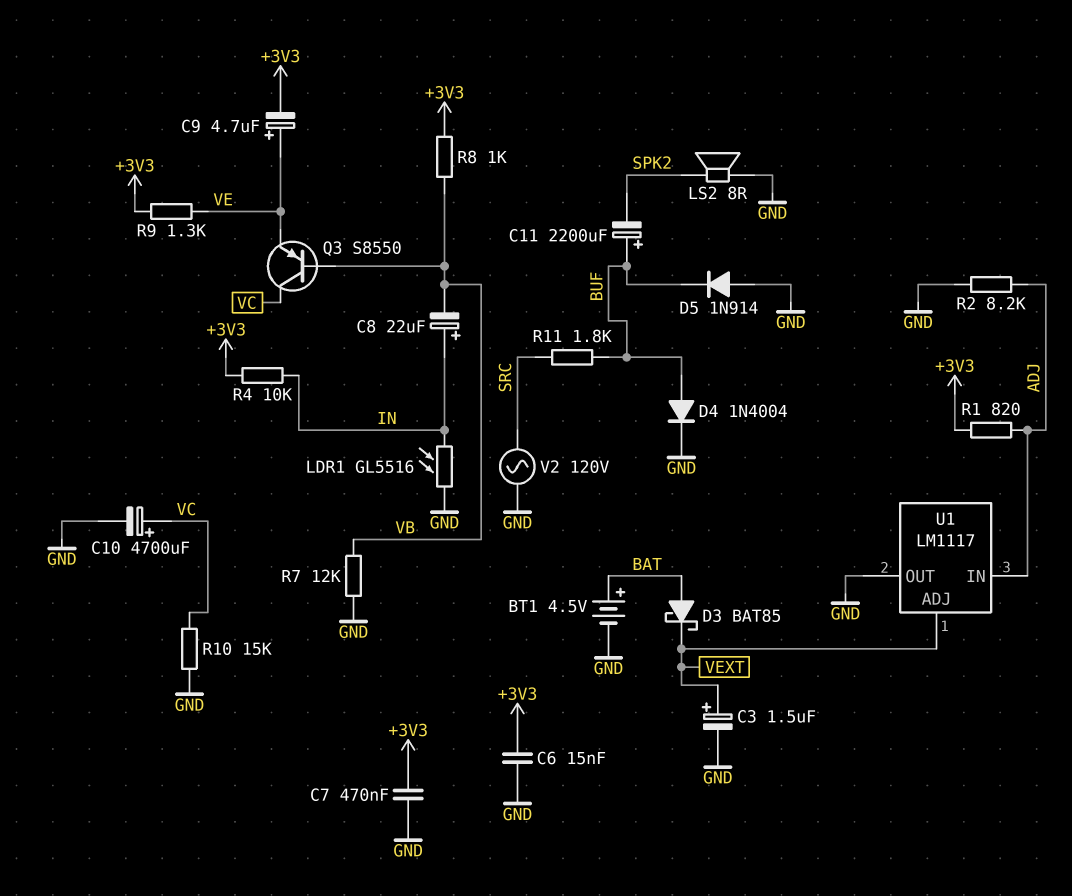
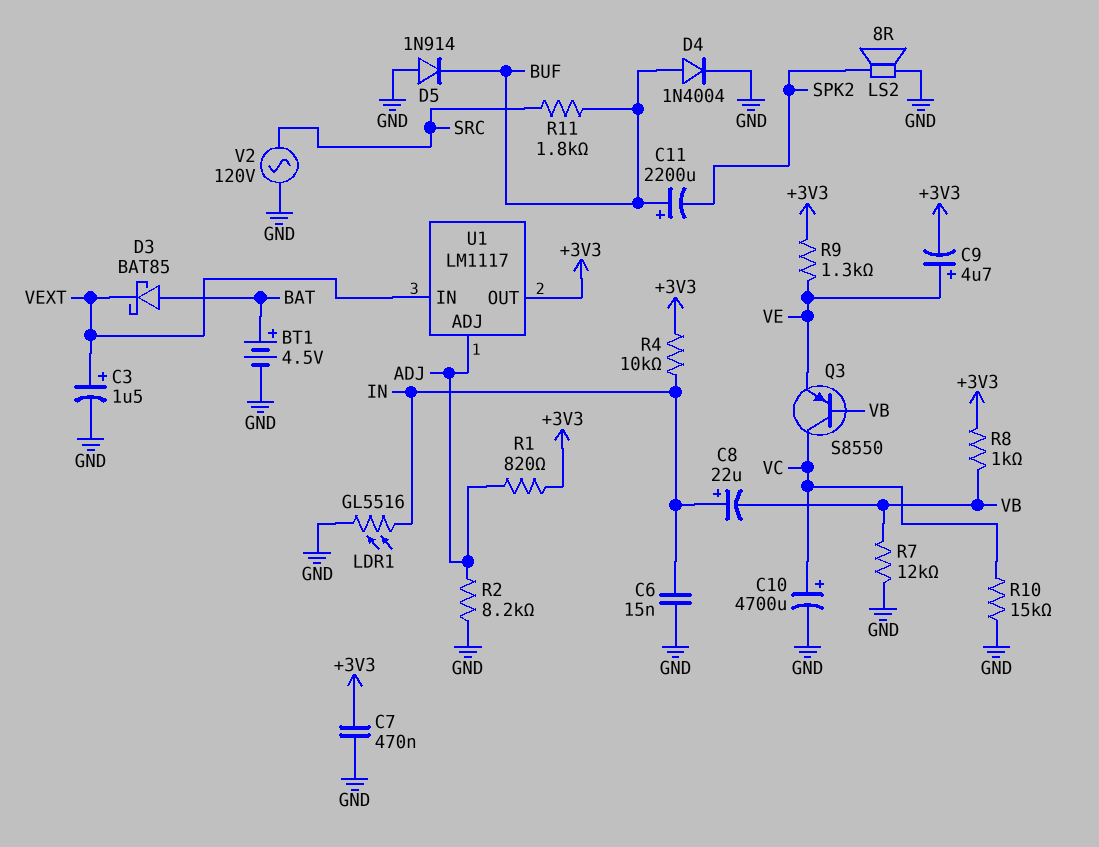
C6: 15nF (+3V3, GND) -> 15nF (GND, IN)
U1 pin ADJ: VEXT -> ADJ
U1 pin IN: ADJ -> VEXT
U1 pin OUT: GND -> +3V3

